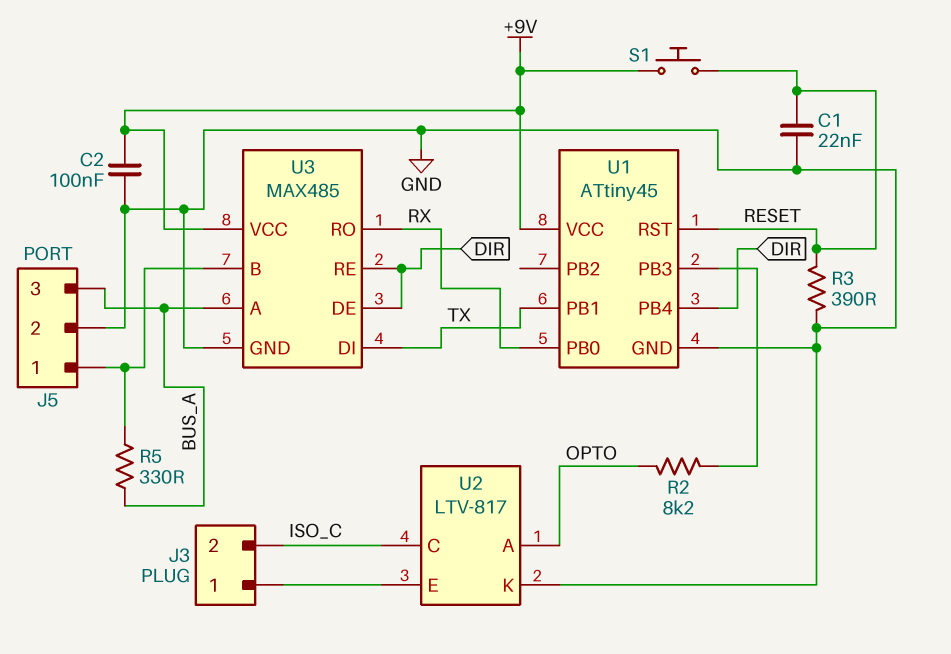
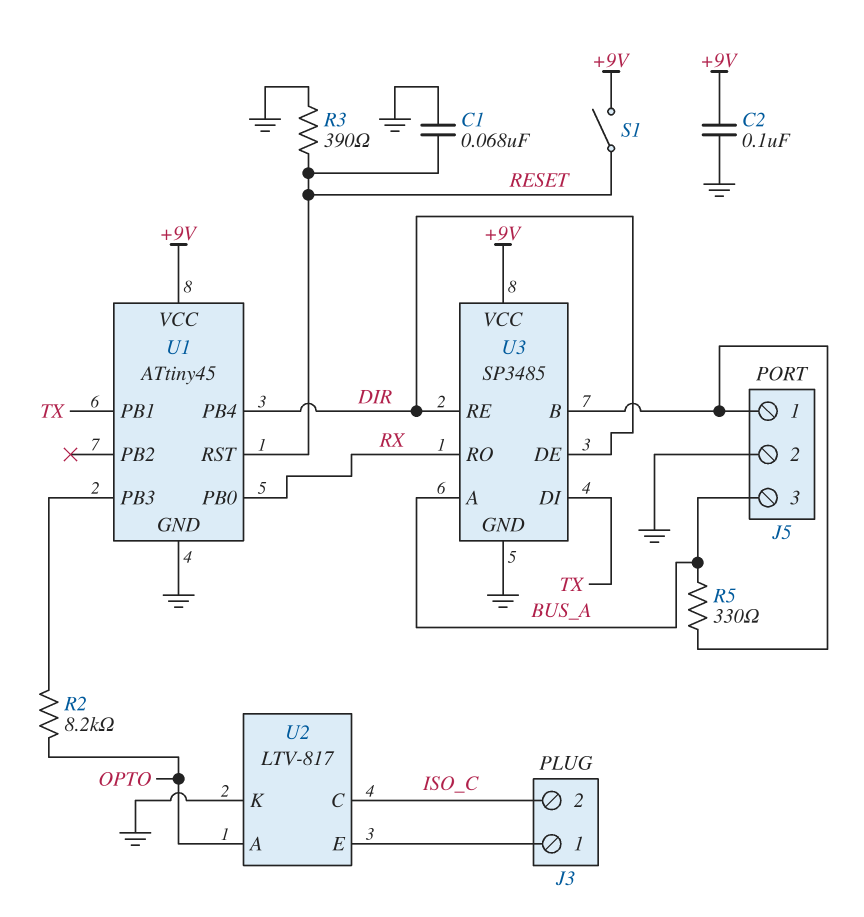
C1: 22nF (GND, RESET) -> 68nF (GND, RESET)
S1: button (+9V, RESET) -> switch (+9V, RESET)
U3: MAX485 -> SP3485

